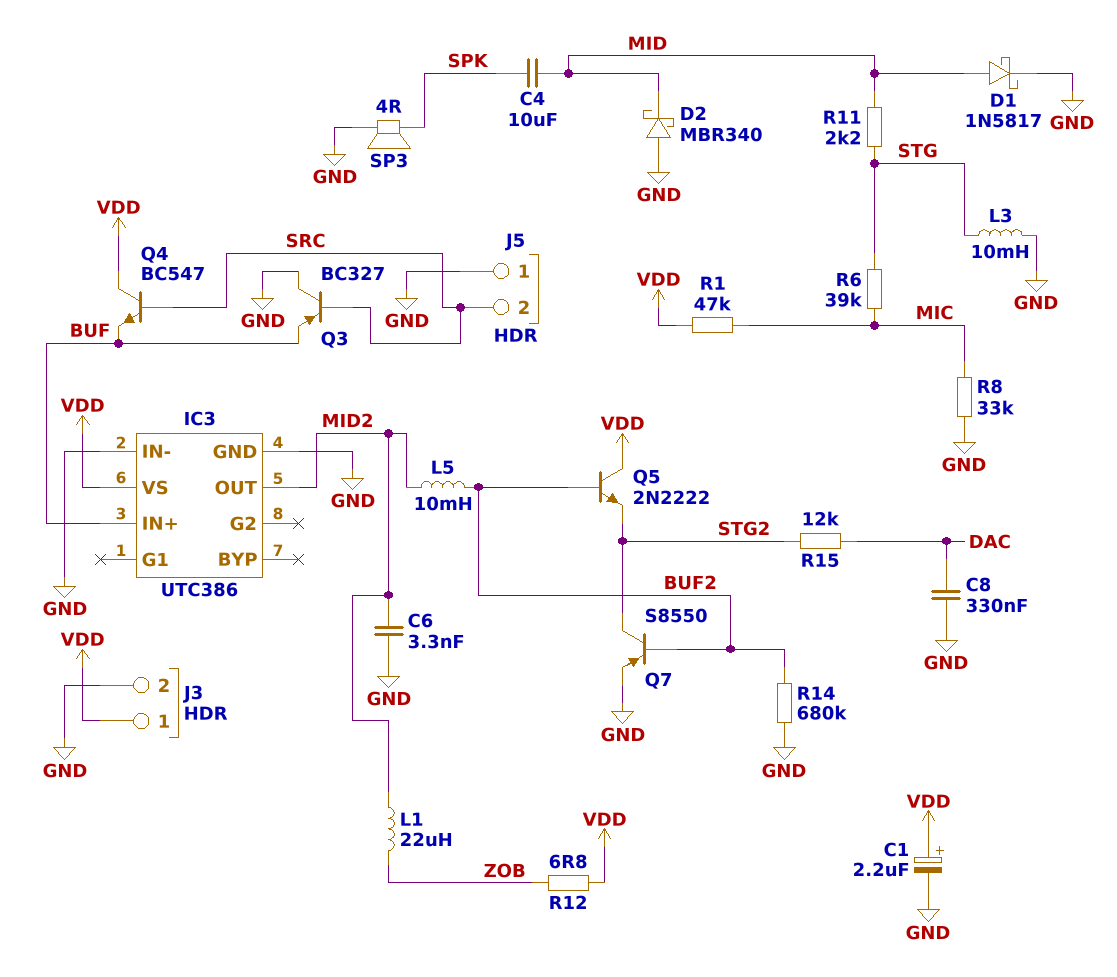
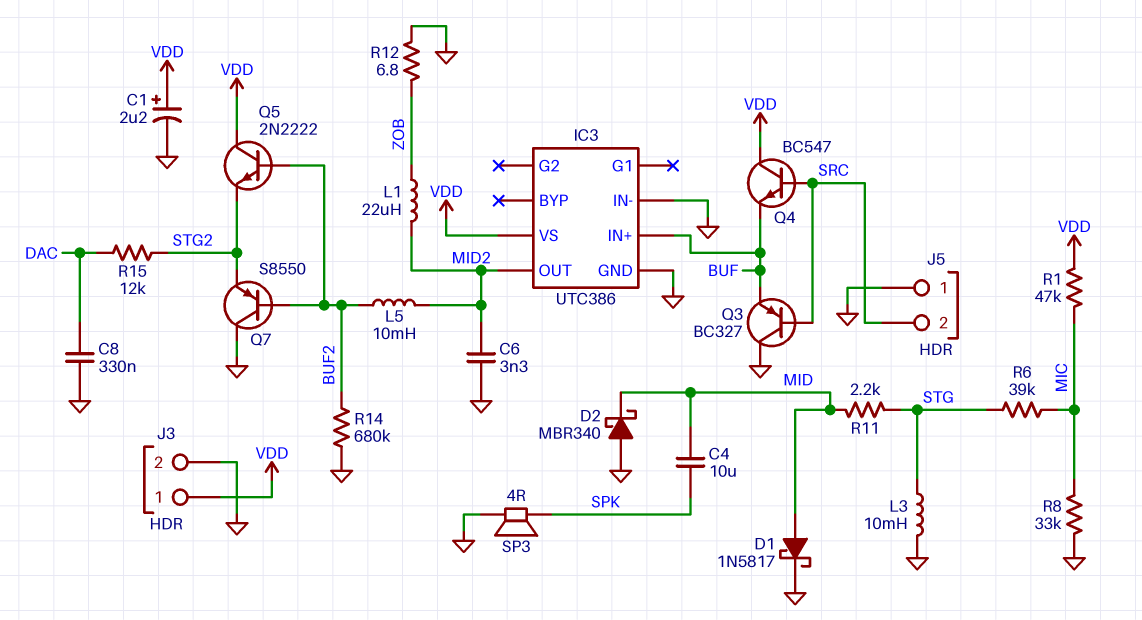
Q7: PNP S8550 (B BUF2, C STG2, E GND) -> PNP S8550 (B BUF2, C GND, E STG2)
R12: 6.8 (VDD, ZOB) -> 6.8 (GND, ZOB)

